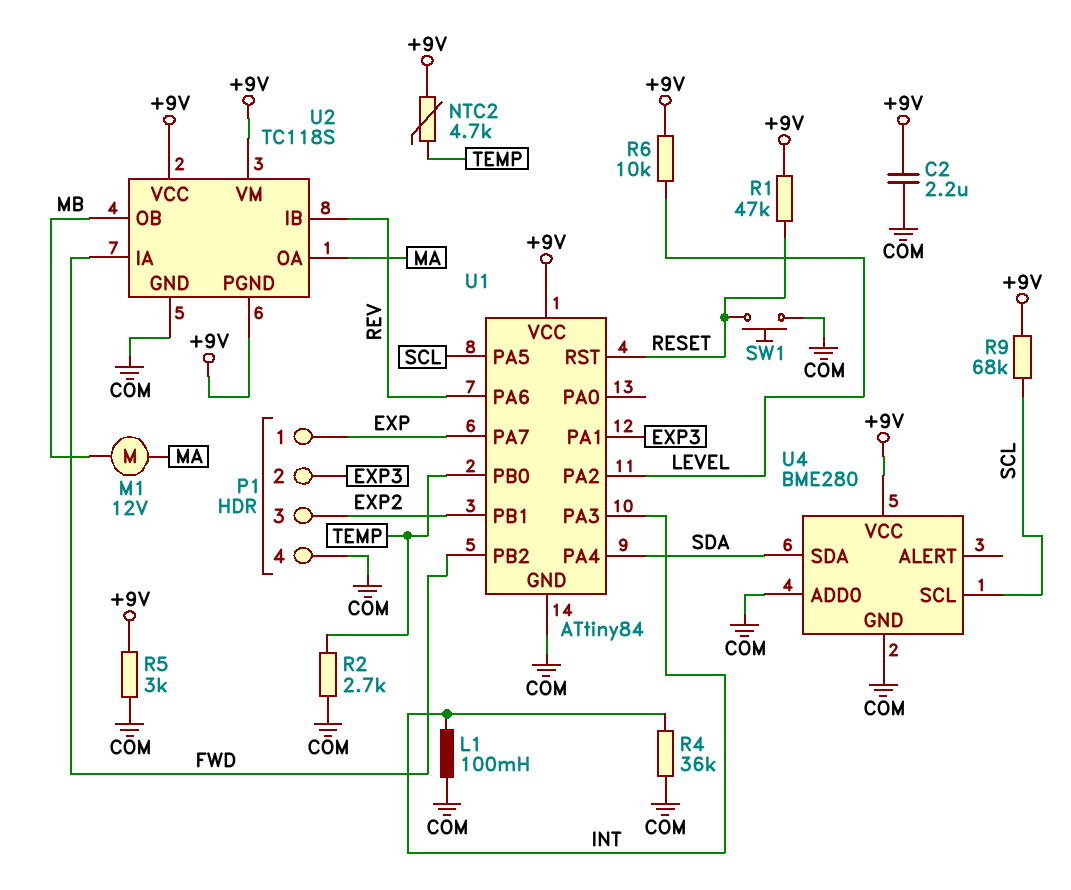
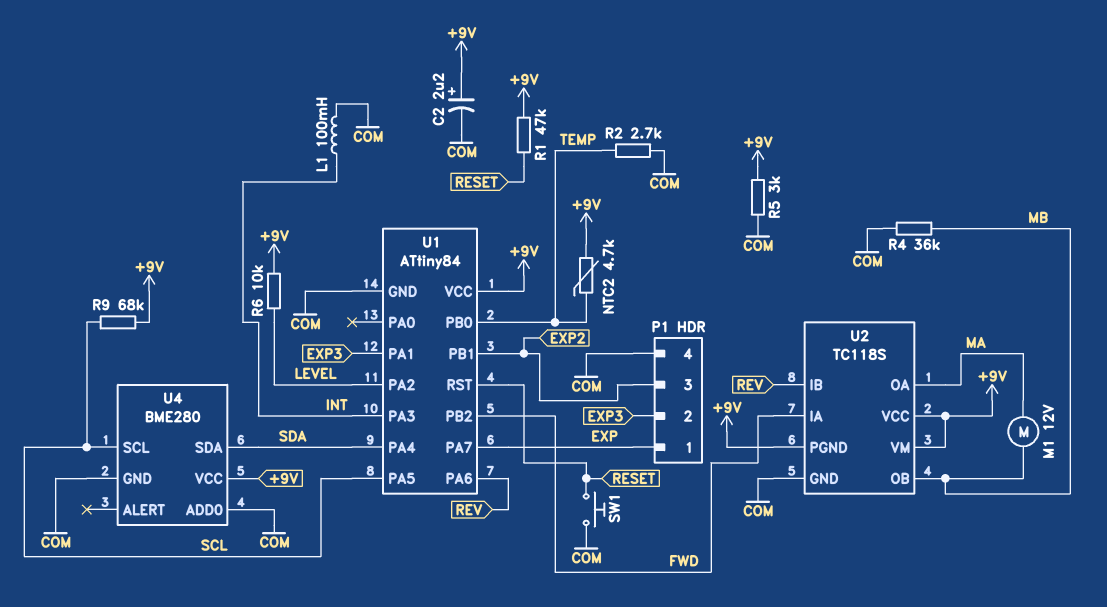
C2: 2.2uF (+9V, COM) -> 2.2uF (plus +9V, minus COM)
R4: 36k (COM, INT) -> 36k (COM, MB)

